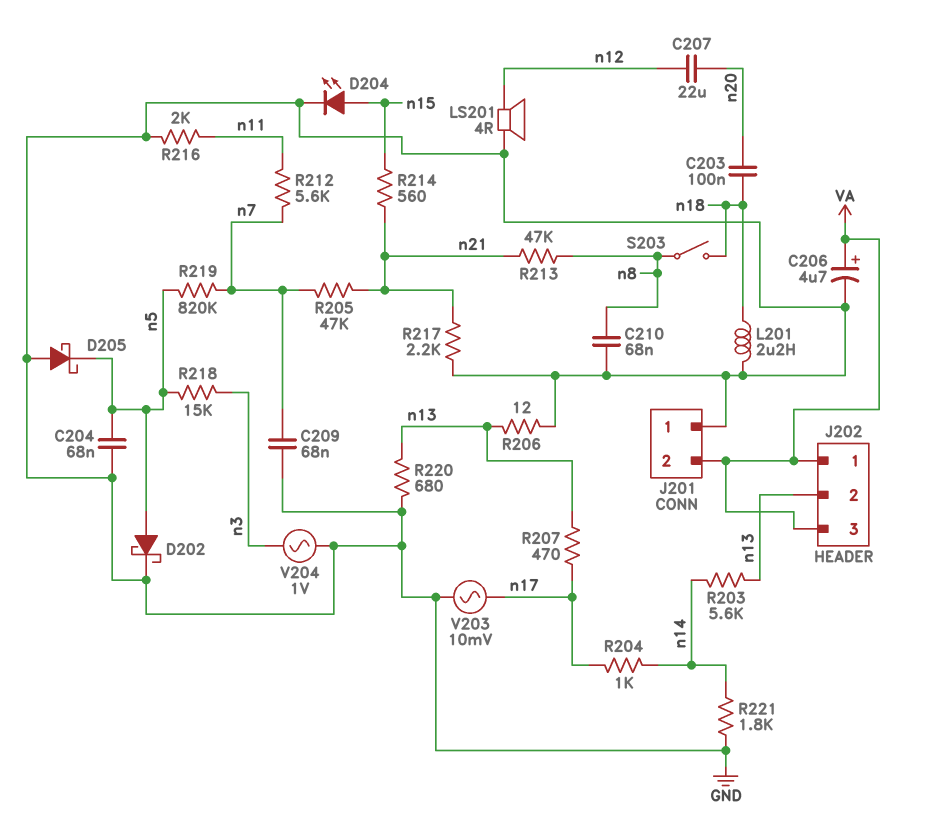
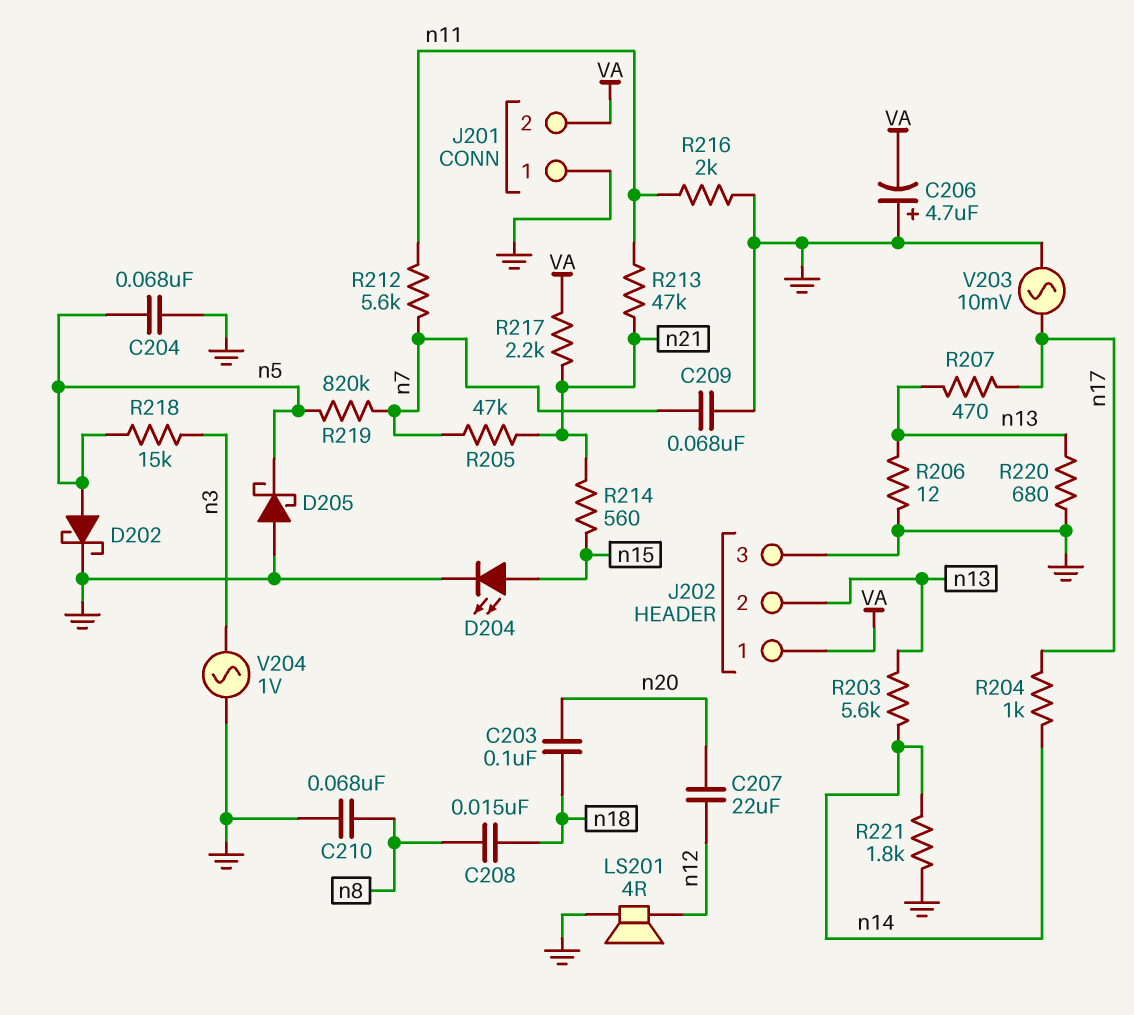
C206: 4.7uF (plus VA, minus GND) -> 4.7uF (plus GND, minus VA)
C208: none -> 15nF (n8, n18)
J202 pin 3: VA -> GND
L201: 2.2uH (GND, n18) -> none
R213: 47k (n8, n21) -> 47k (n11, n21)
R217: 2.2k (GND, n21) -> 2.2k (VA, n21)
S203: switch (n8, n18) -> none

